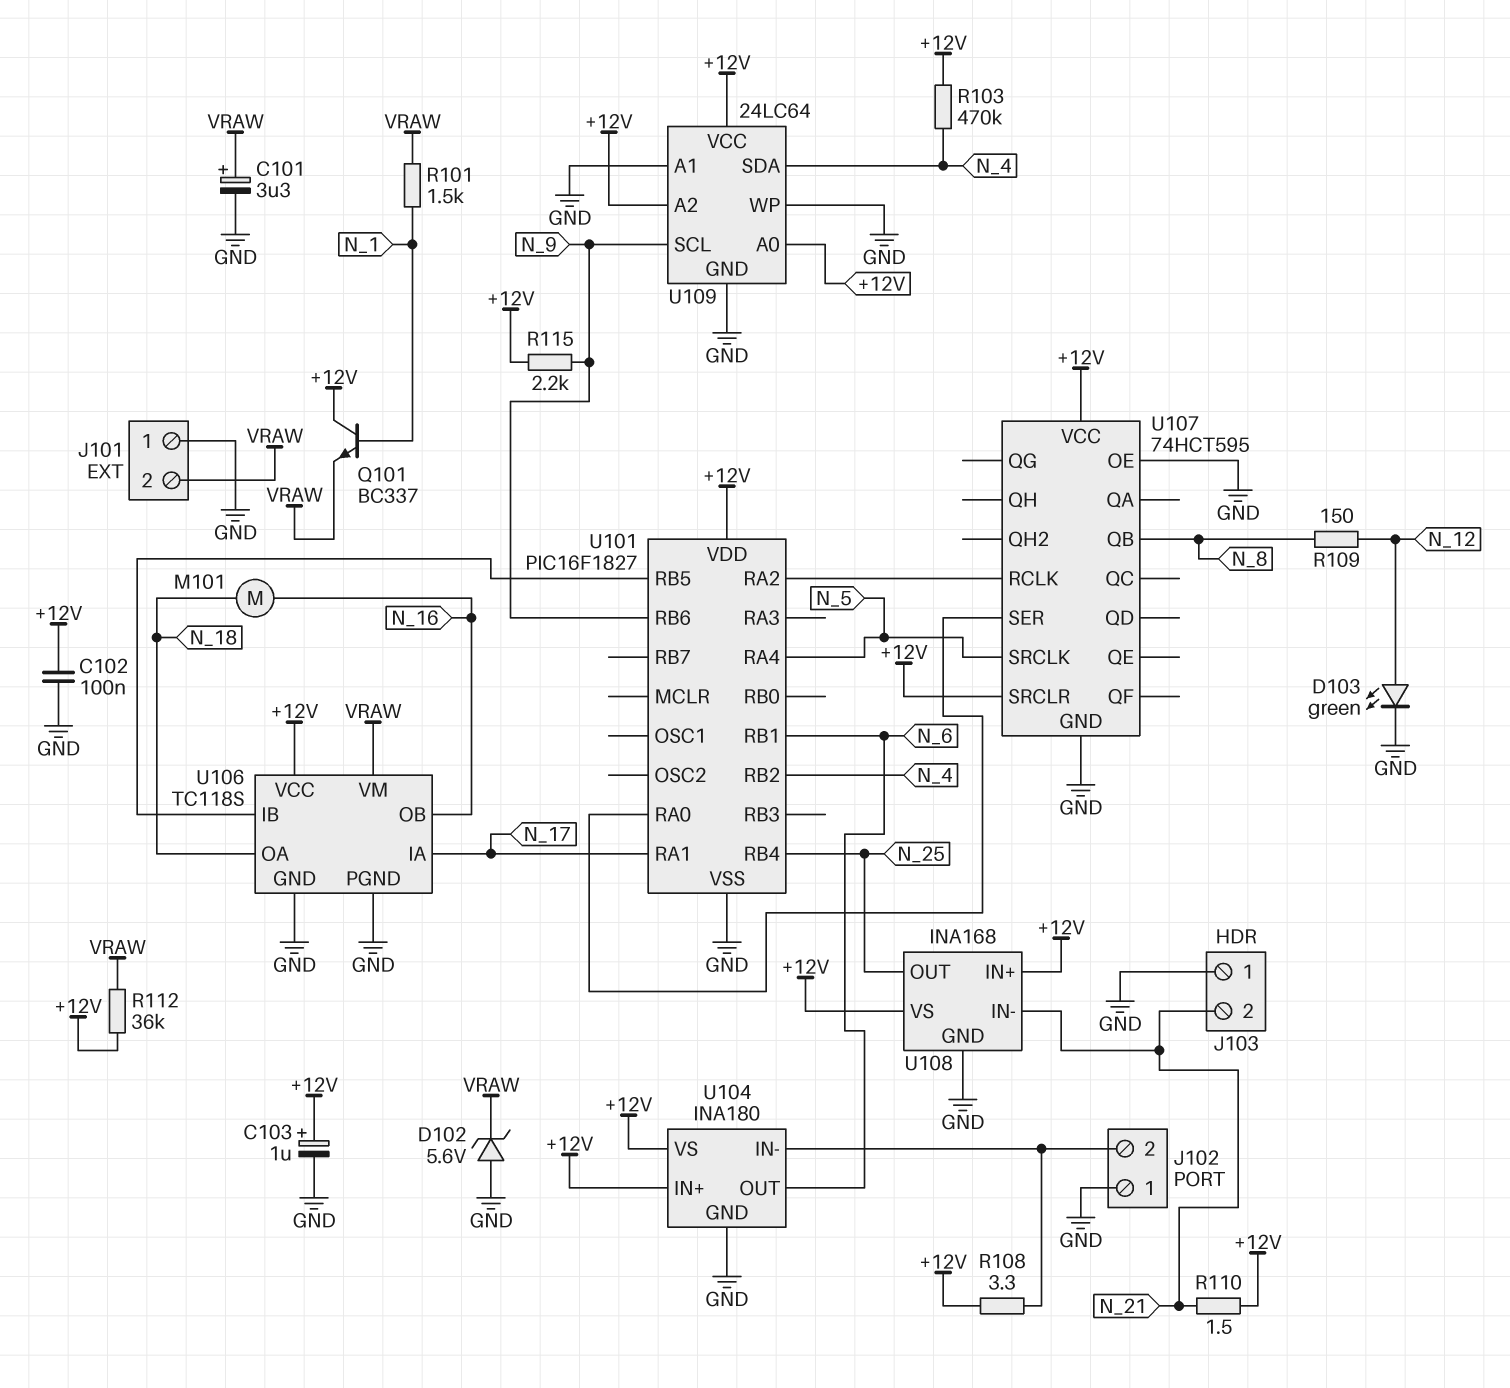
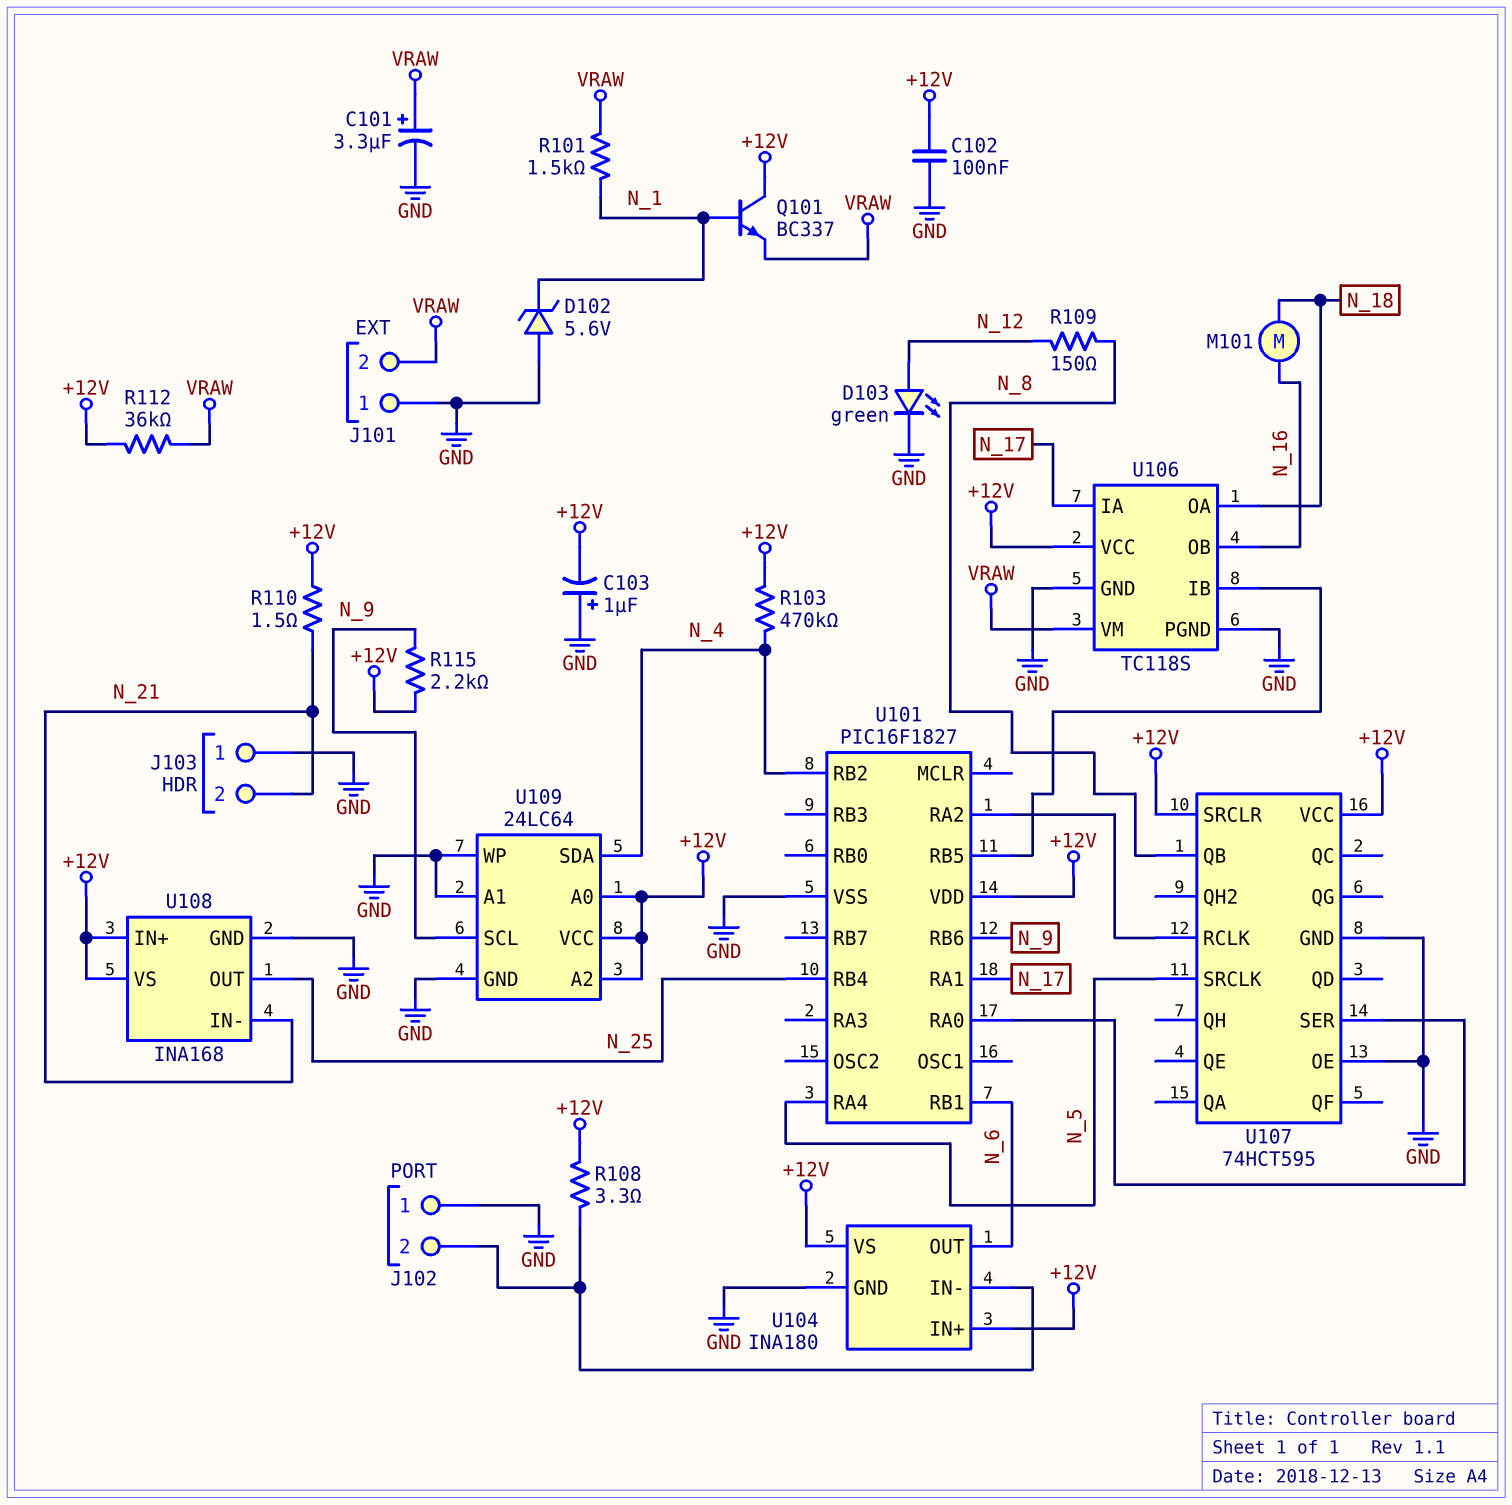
C103: 1uF (plus +12V, minus GND) -> 1uF (plus GND, minus +12V)
D102: zener 5.6V (A GND, K VRAW) -> zener 5.6V (A GND, K N_1)

